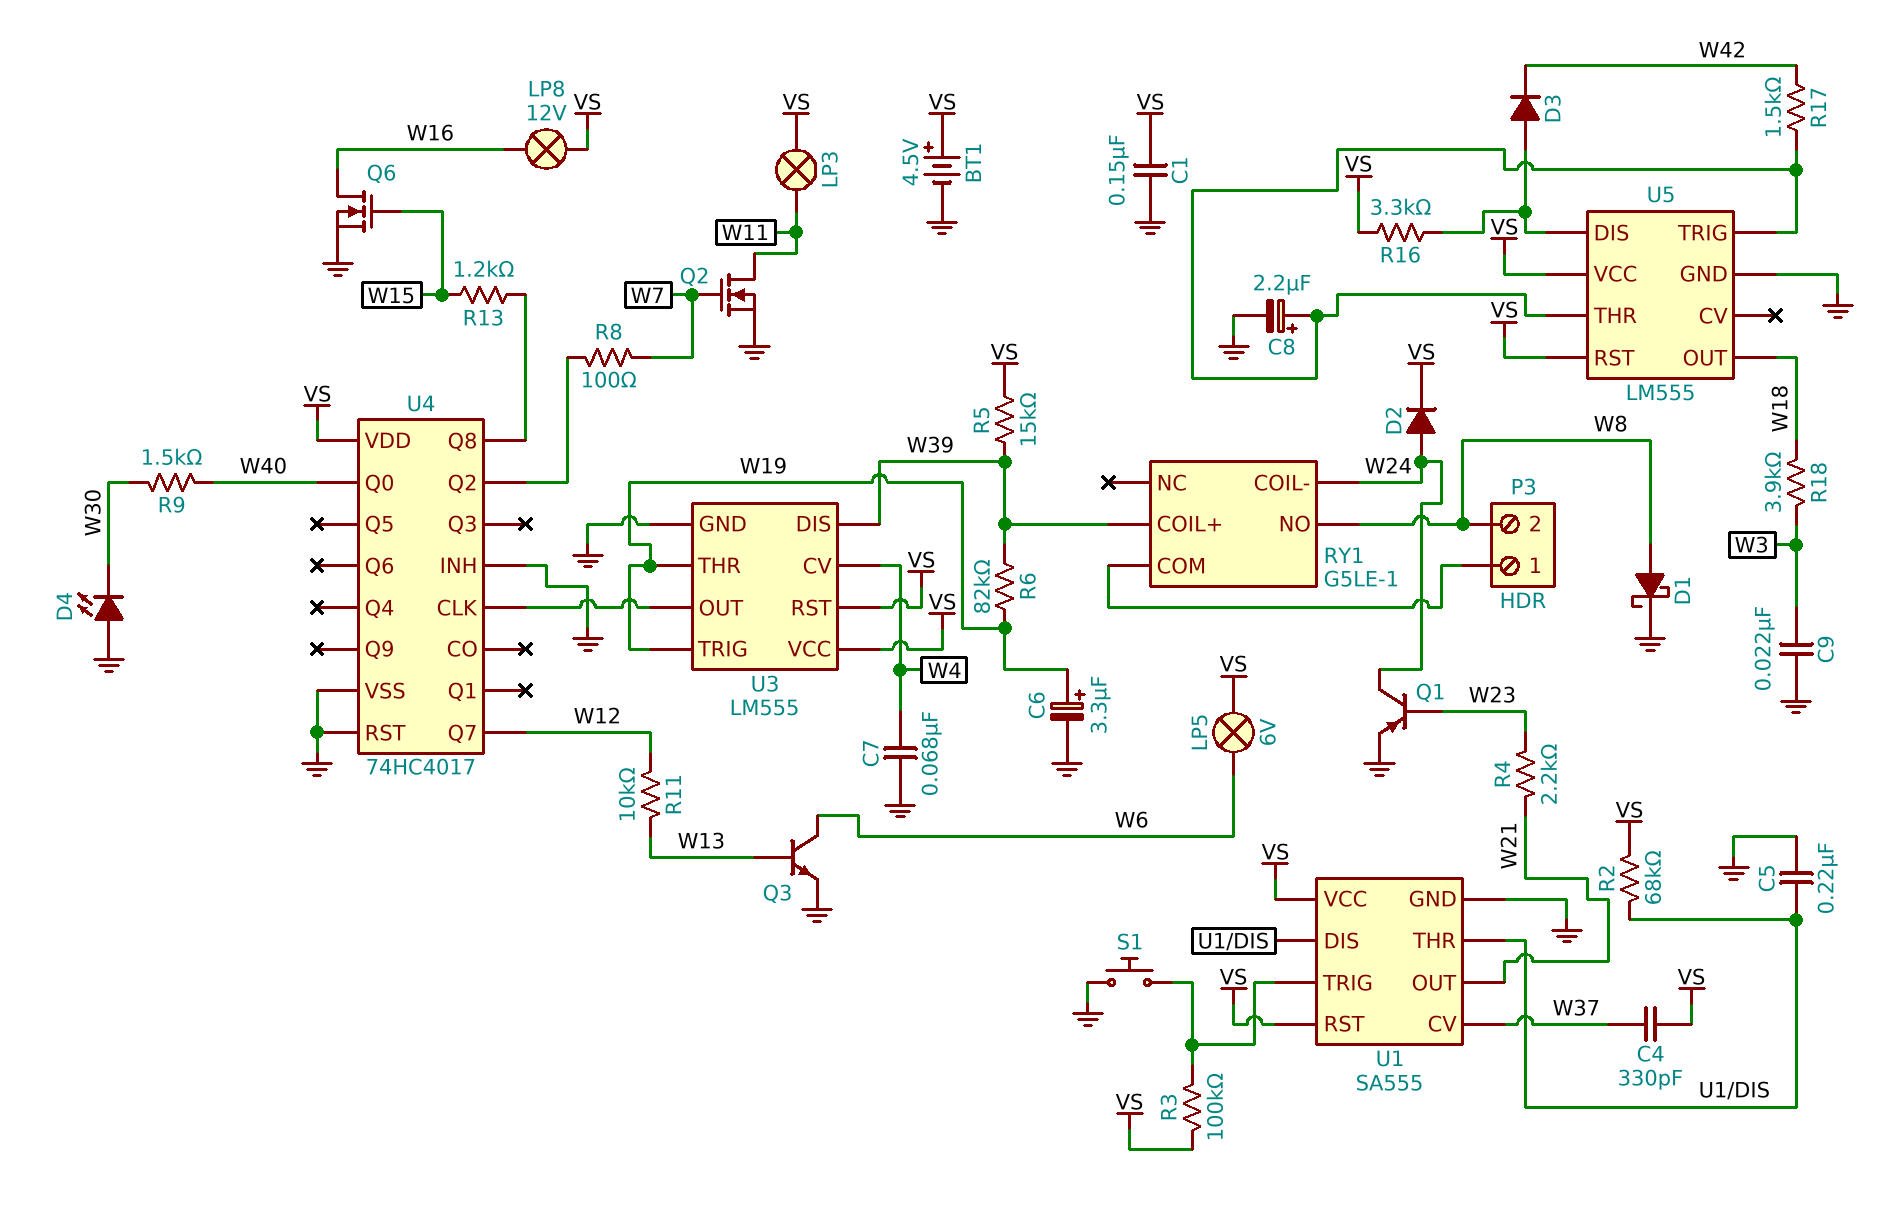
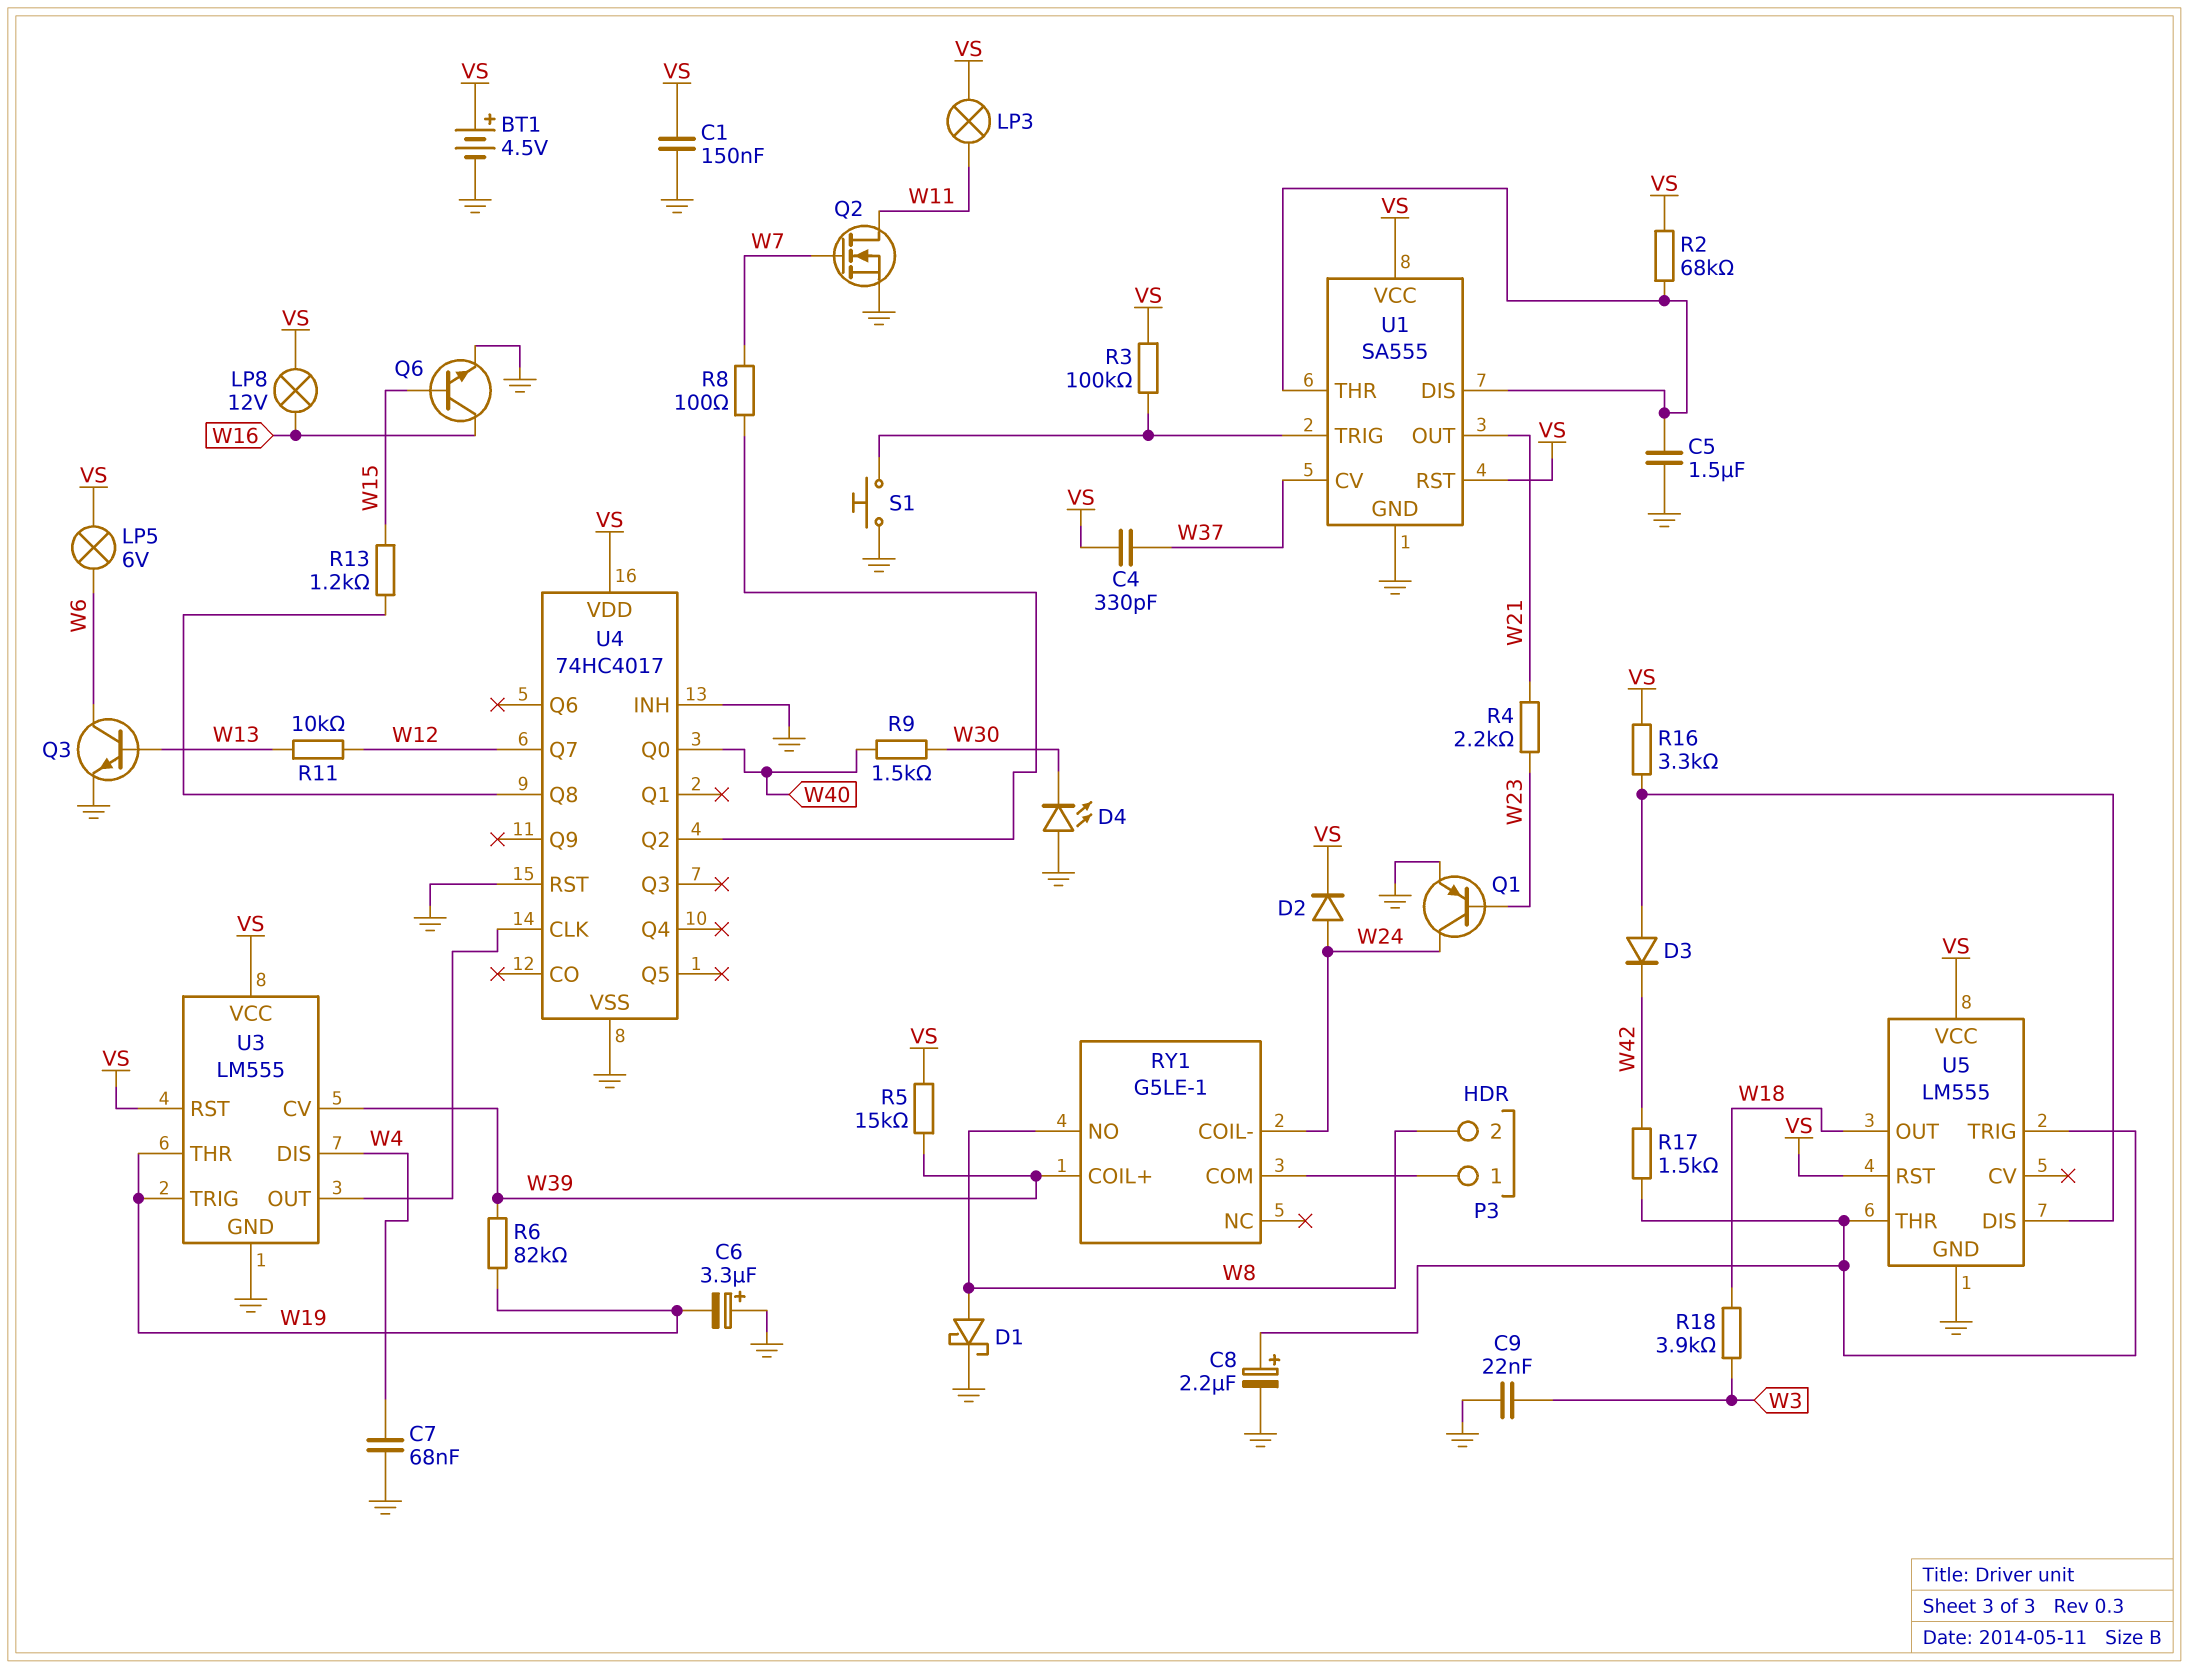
C5: 220nF (GND, U1/DIS) -> 1.5uF (GND, U1/DIS)
C6: 3.3uF (plus W19, minus GND) -> 3.3uF (plus GND, minus W19)
Q6: NMOS (G W15, D W16, S GND) -> NPN (B W15, C W16, E GND)
U3 pin CV: W4 -> W39
U3 pin DIS: W39 -> W4

